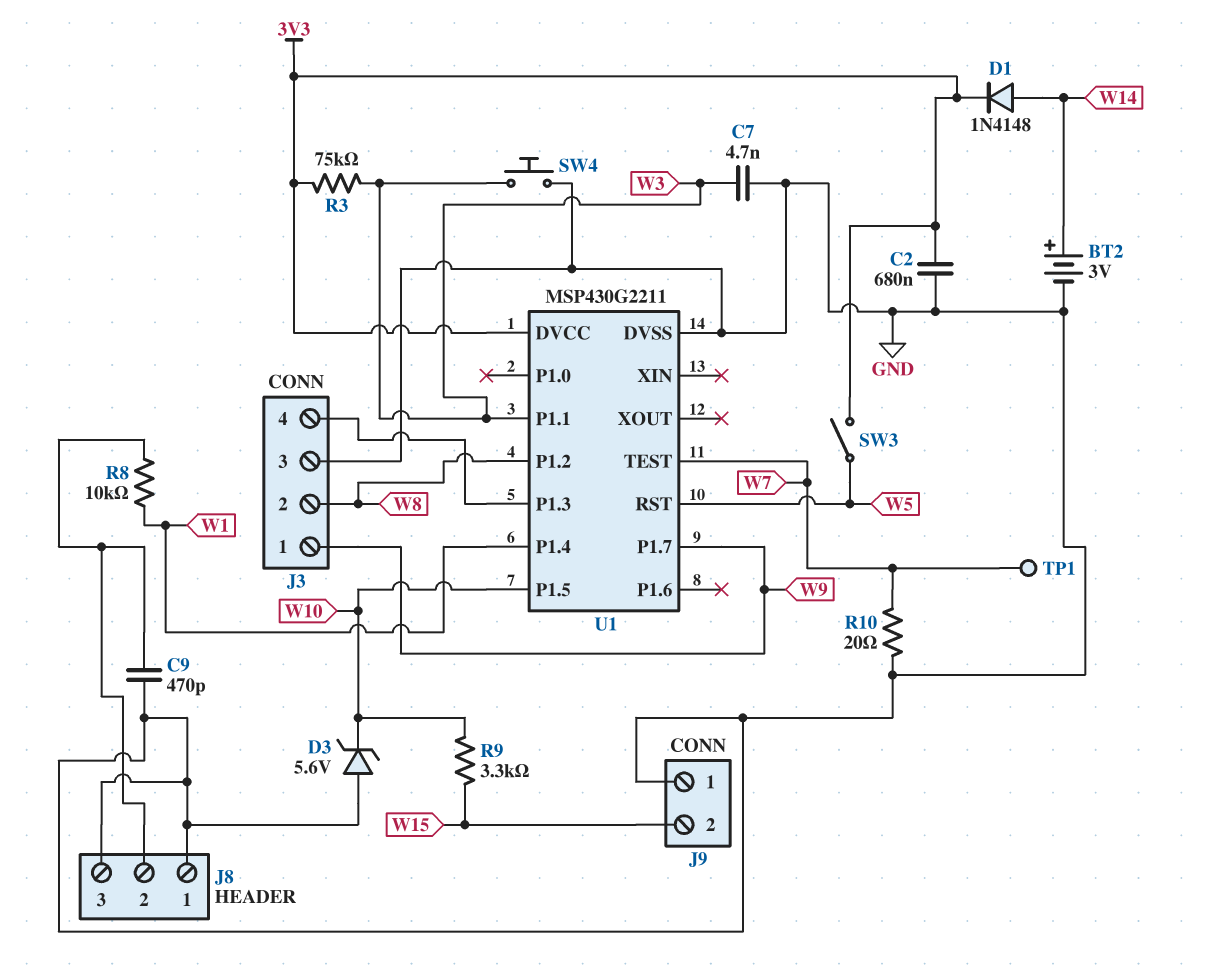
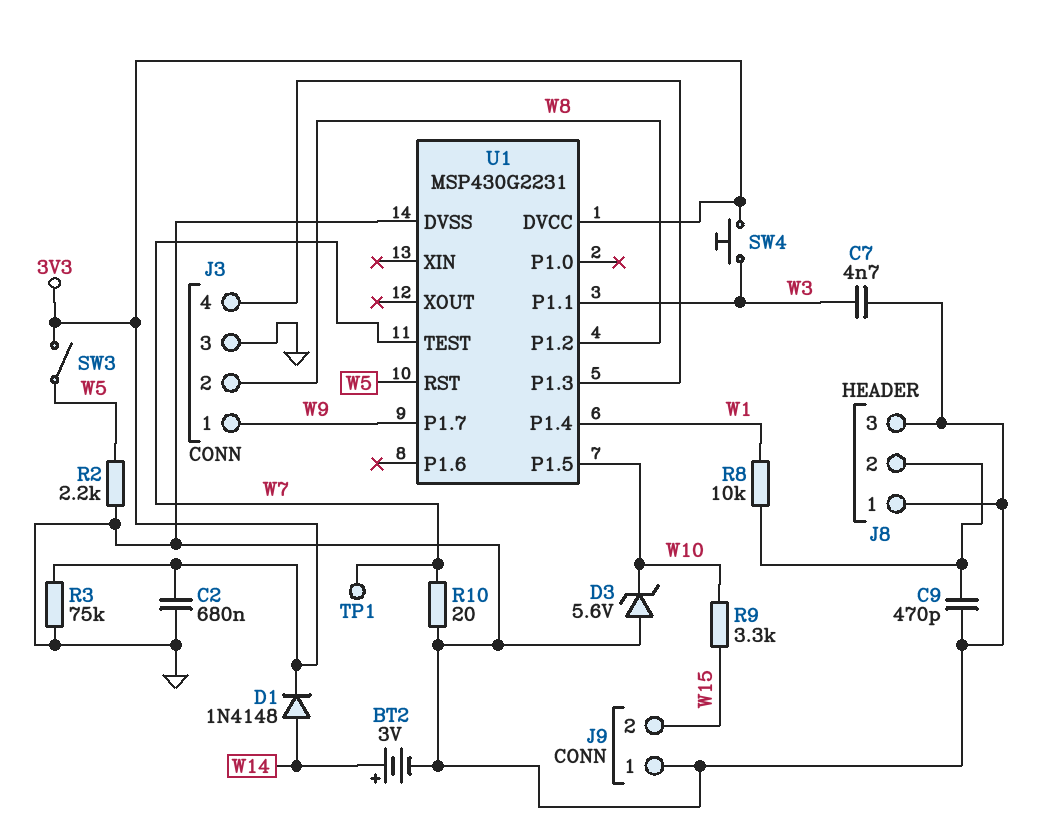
R2: none -> 2.2k (GND, W5)
R3: 75k (3V3, W3) -> 75k (3V3, GND)
SW4: button (GND, W3) -> button (3V3, W3)
U1: MSP430G2211 -> MSP430G2231

